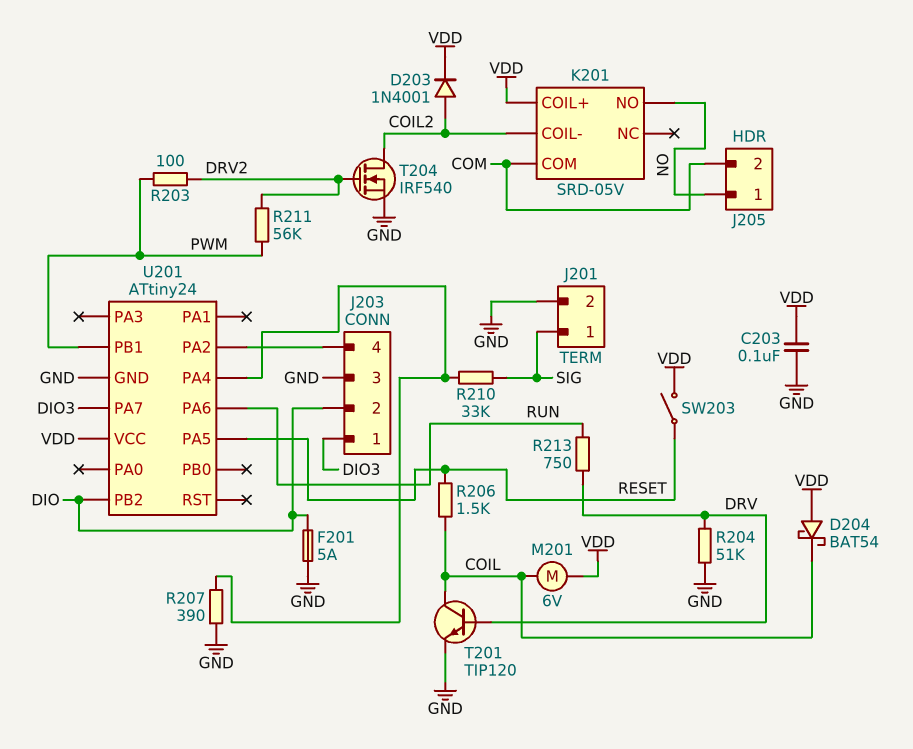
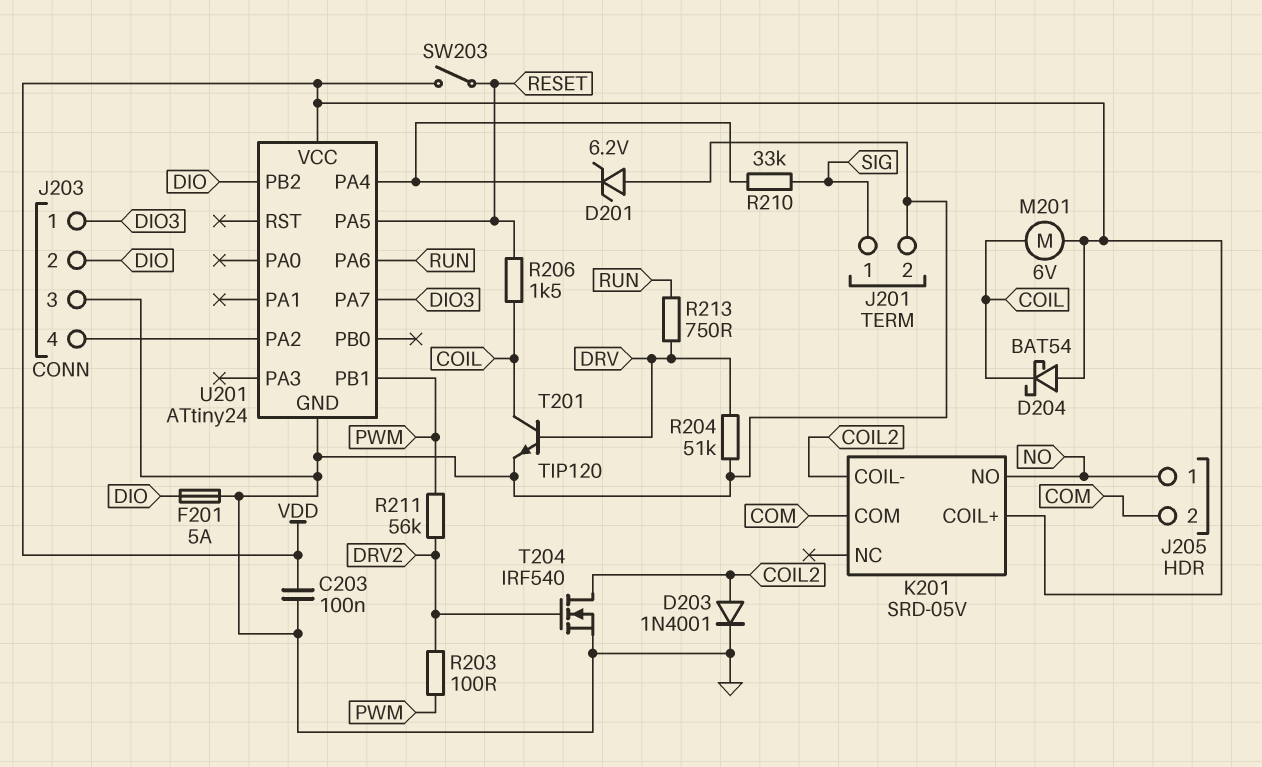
D201: none -> zener 6.2V (A GND, K U201/PA4)
D203: diode 1N4001 (A COIL2, K VDD) -> diode 1N4001 (A COIL2, K GND)
R207: 390 (GND, U201/PA4) -> none

